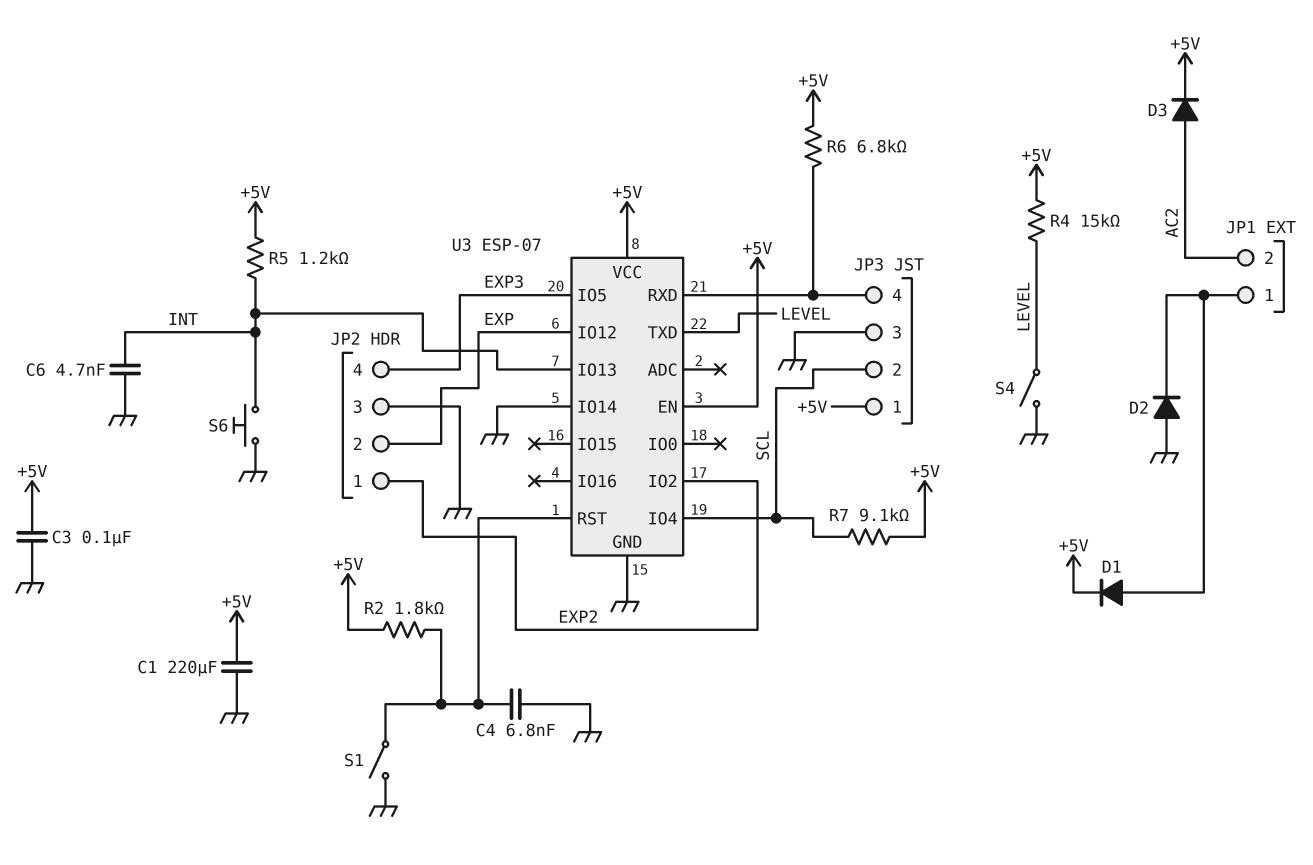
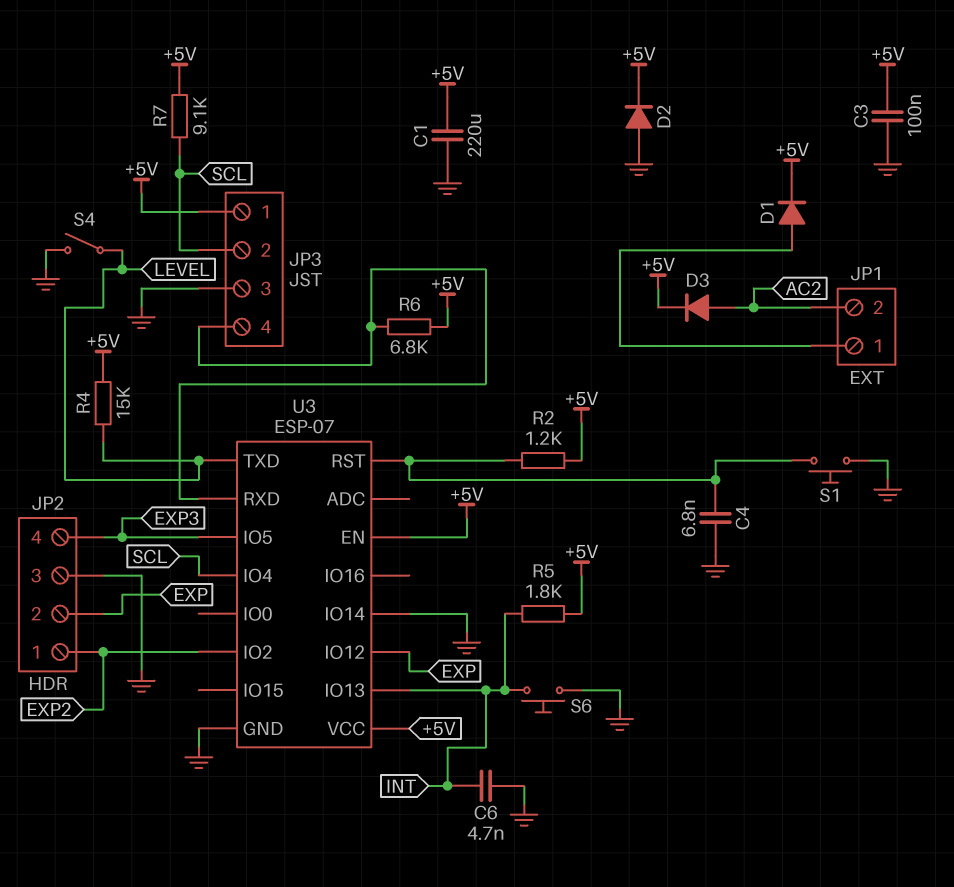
D2: diode (A GND, K JP1/1) -> diode (A GND, K +5V)
R2: 1.8k (+5V, U3/RST) -> 1.2k (+5V, U3/RST)
R5: 1.2k (+5V, INT) -> 1.8k (+5V, INT)
S1: switch (GND, U3/RST) -> button (GND, U3/RST)

